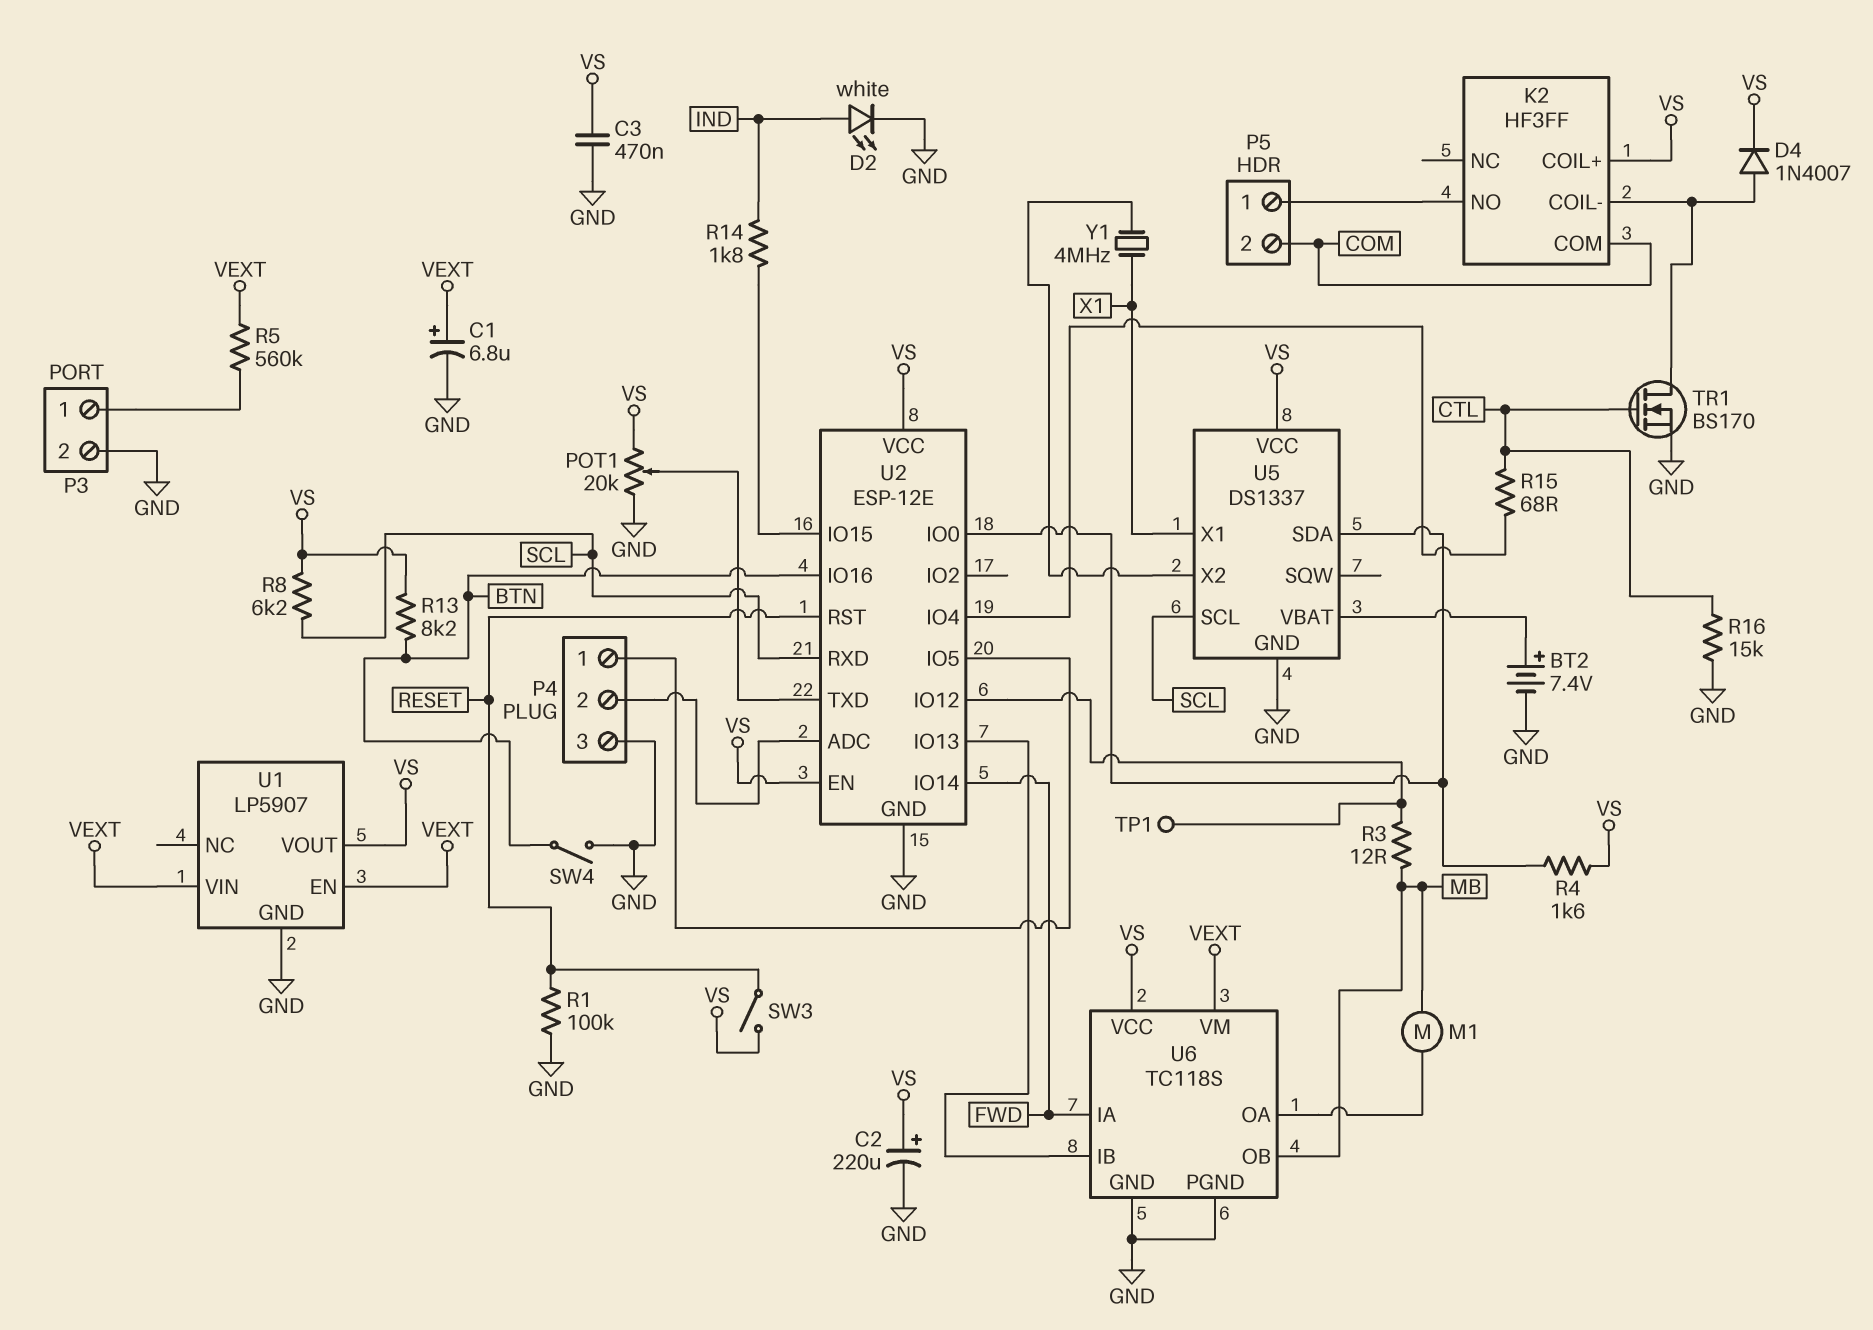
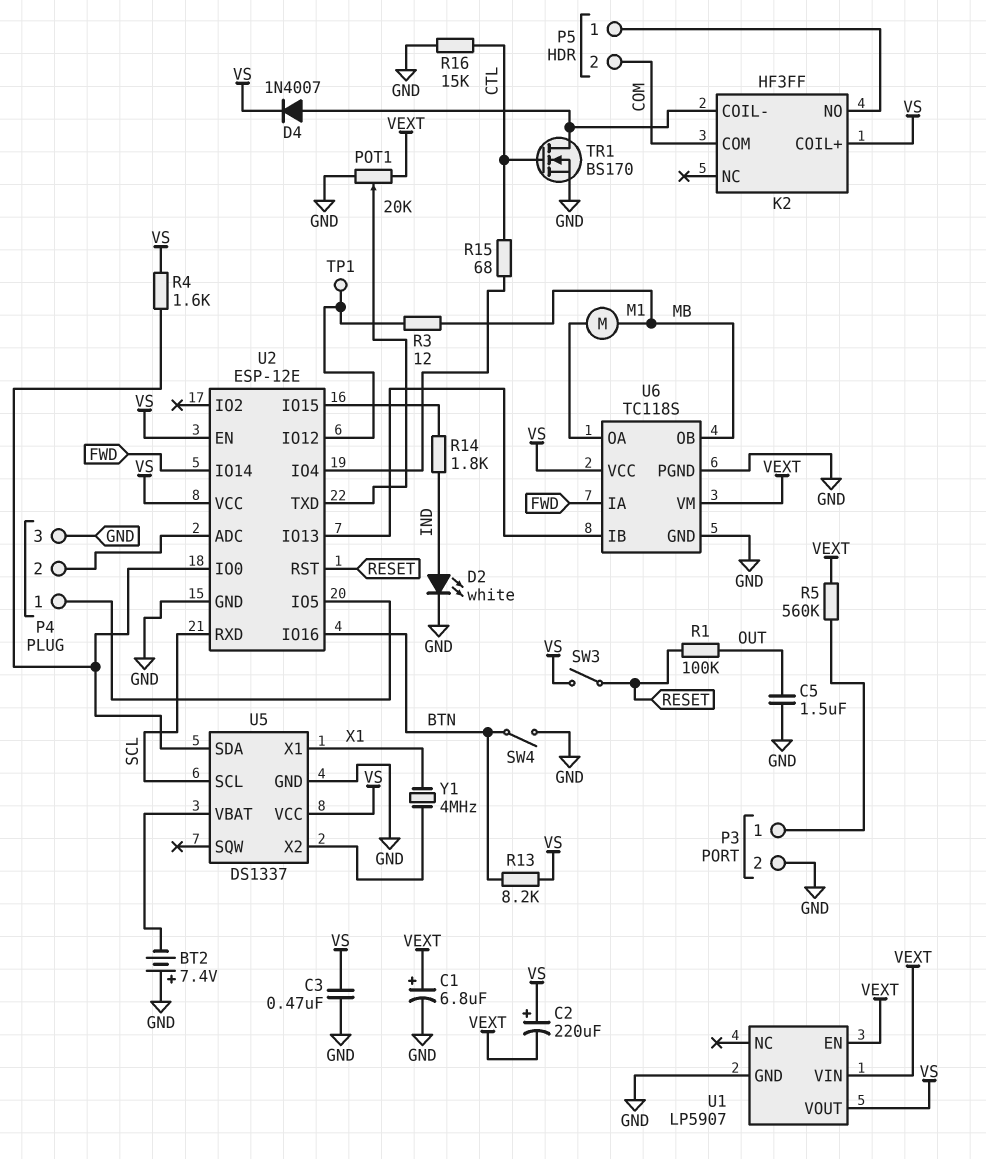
BT2: 7.4V (plus U5/VBAT, minus GND) -> 7.4V (plus GND, minus U5/VBAT)
C2: 220uF (plus VS, minus GND) -> 220uF (plus VS, minus VEXT)
C5: none -> 1.5uF (GND, OUT)
POT1: 20k (GND, VS, wiper U2/TXD) -> 20k (GND, VEXT, wiper U2/TXD)
R1: 100k (GND, RESET) -> 100k (OUT, RESET)
R8: 6.2k (SCL, VS) -> none

